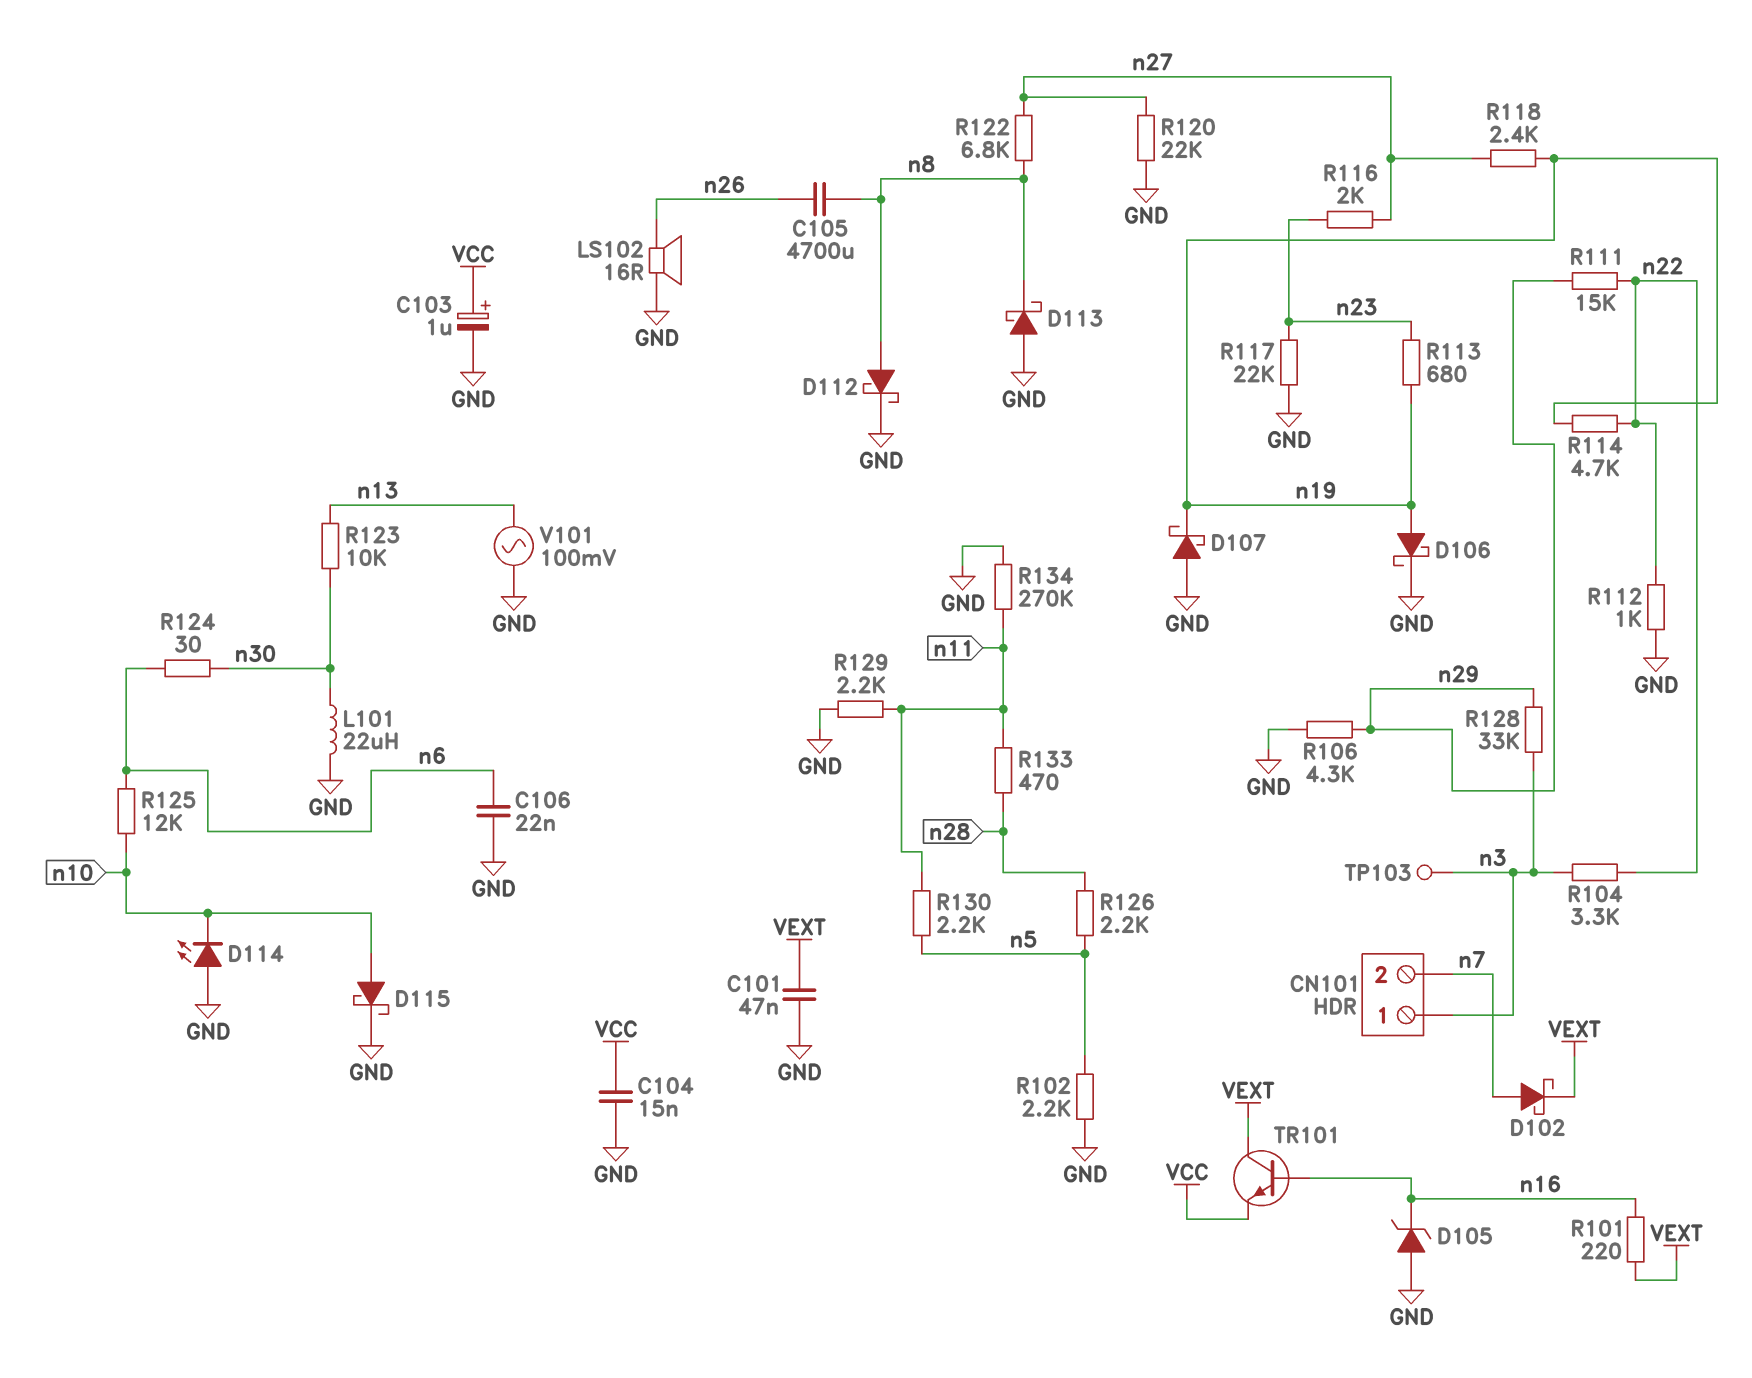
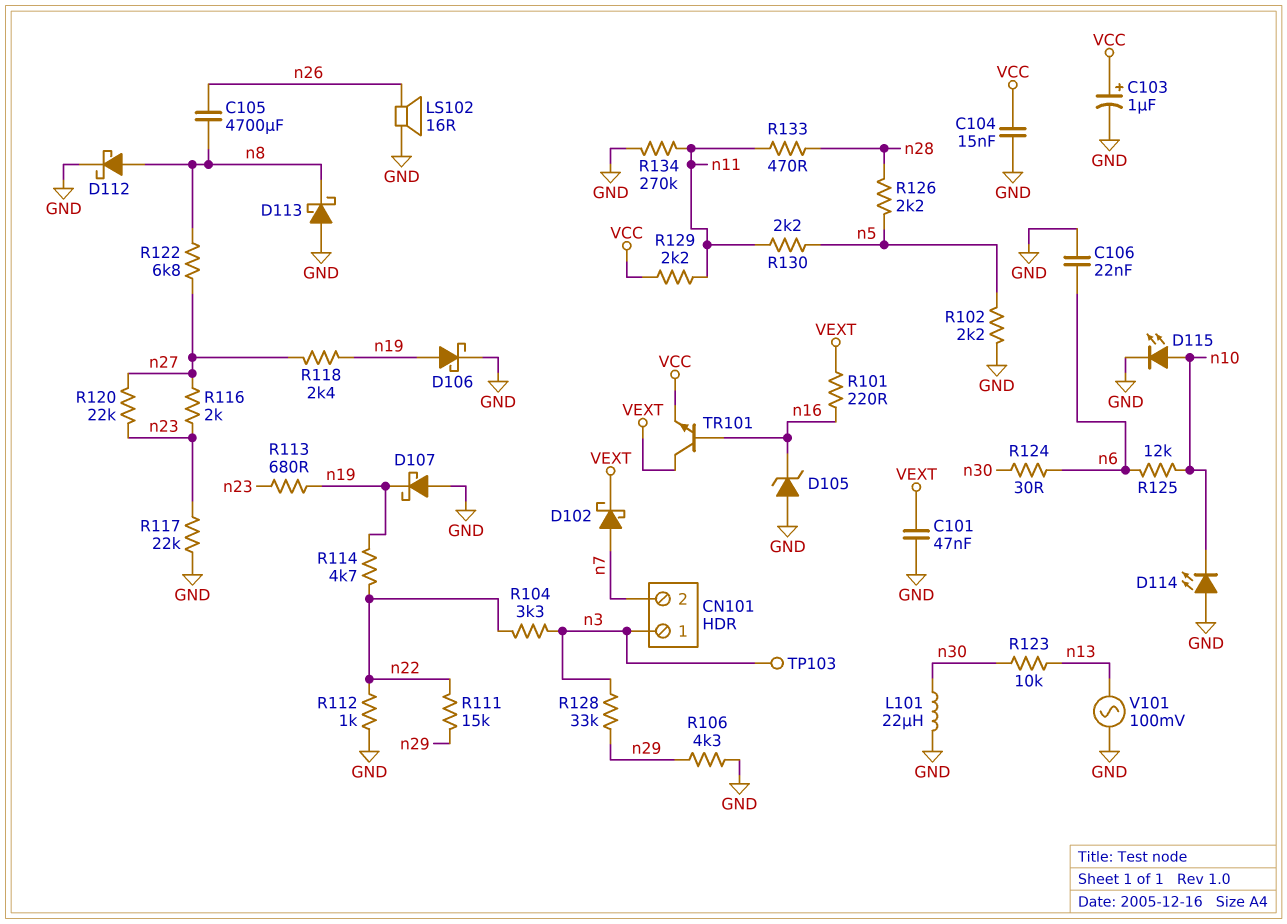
D115: schottky (A n10, K GND) -> LED (A n10, K GND)
R120: 22k (GND, n27) -> 22k (n23, n27)
R129: 2.2k (GND, n11) -> 2.2k (VCC, n11)

